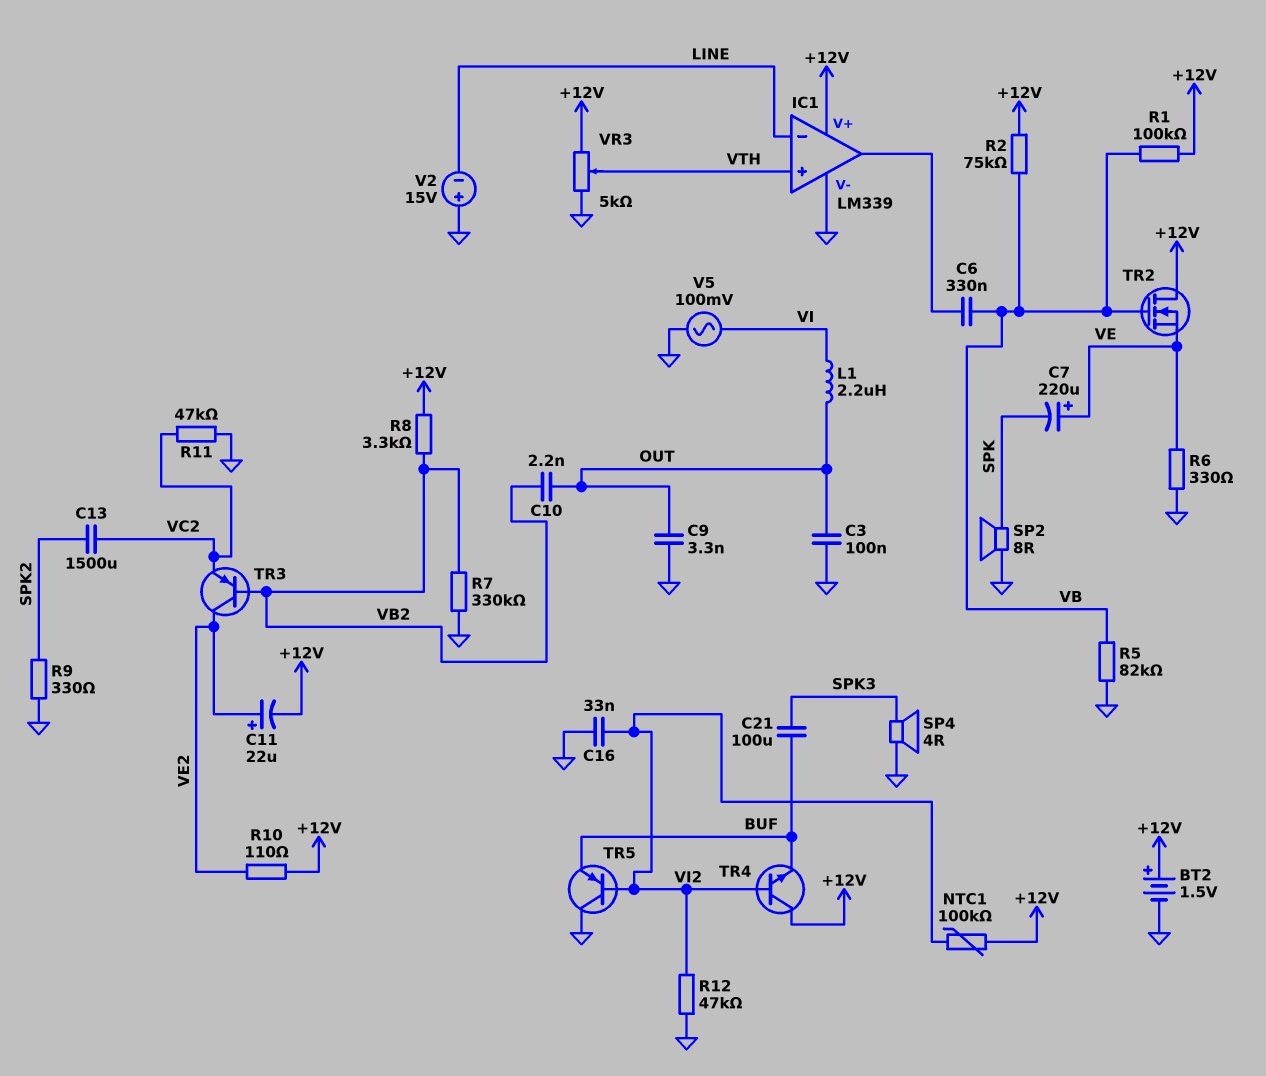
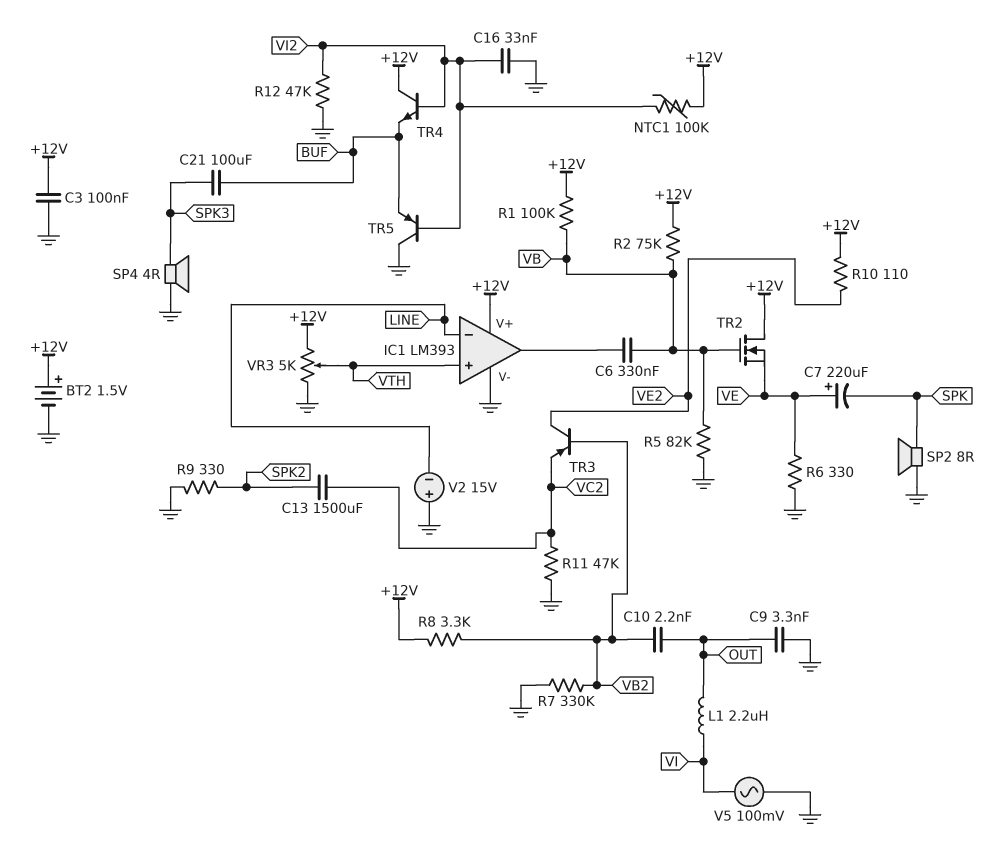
C3: 100nF (GND, OUT) -> 100nF (+12V, GND)
C11: 22uF (plus VE2, minus +12V) -> none
IC1: LM339 -> LM393

